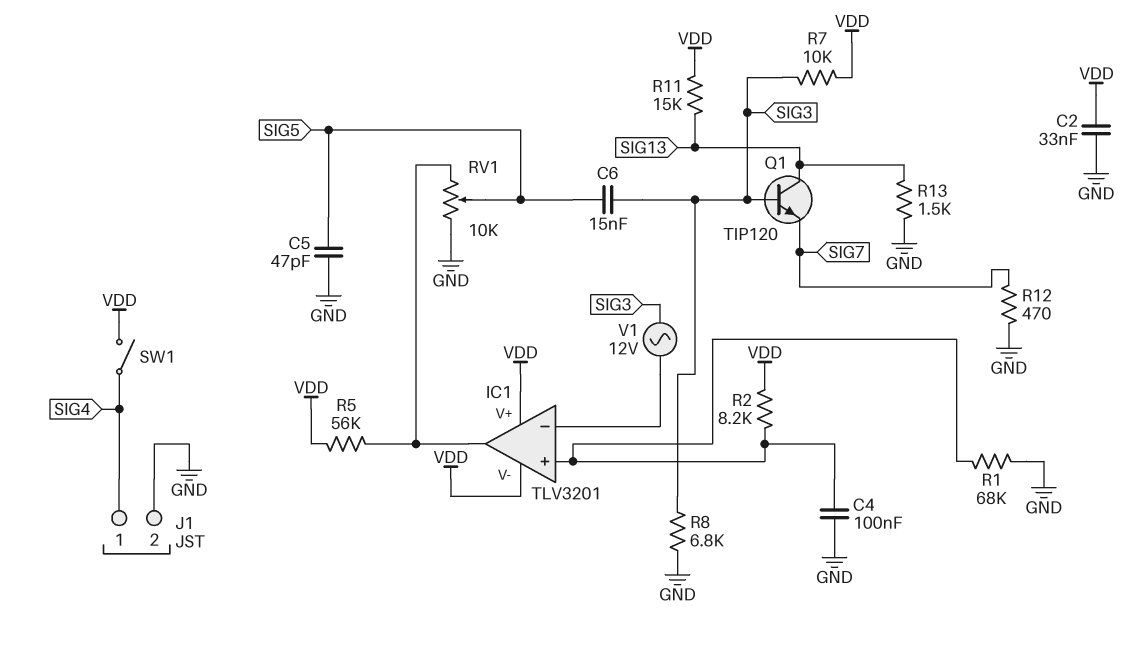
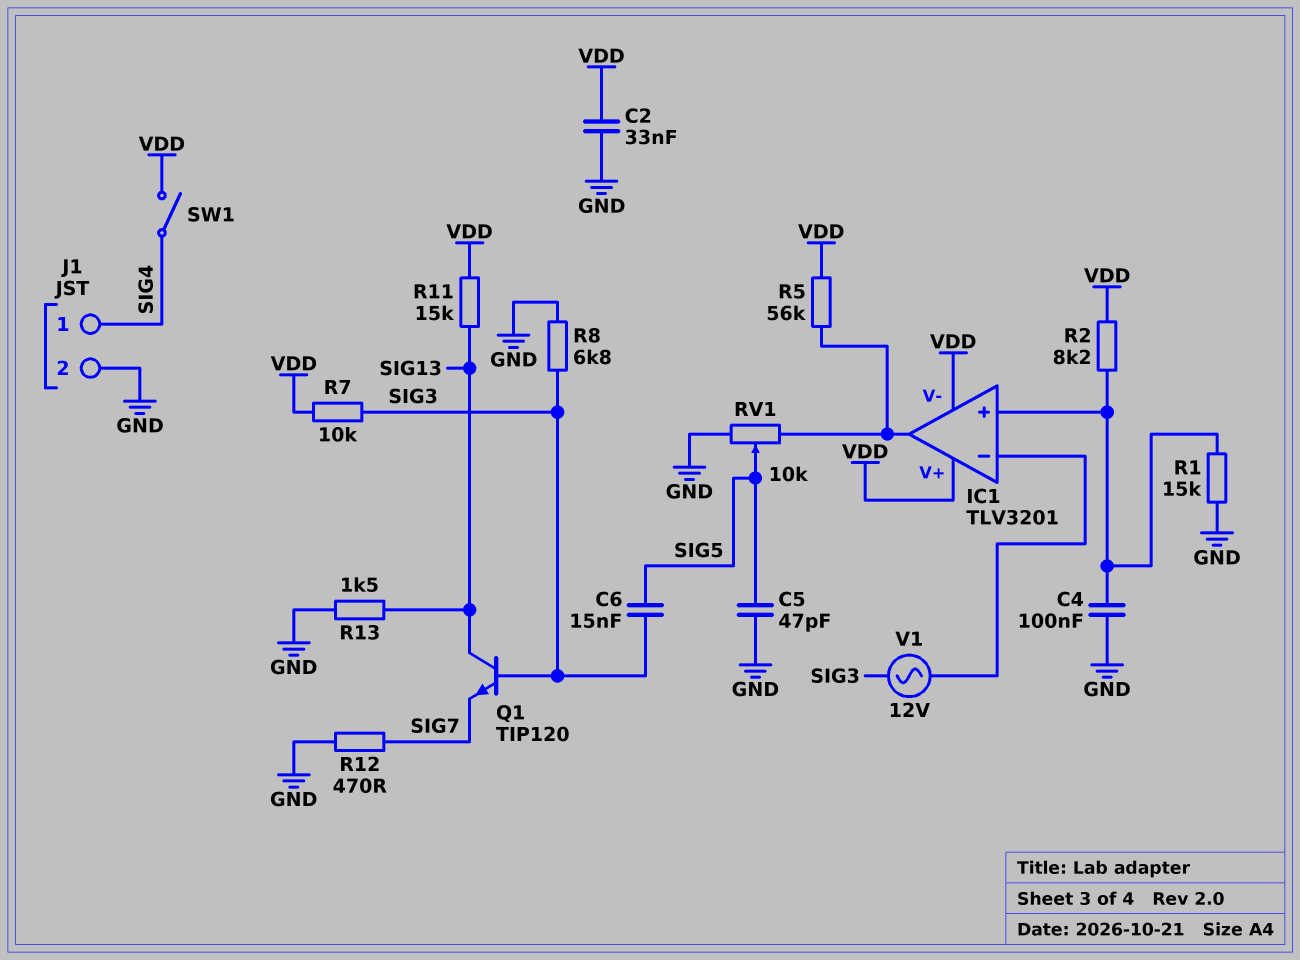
R1: 68k (GND, IC1/in+) -> 15k (GND, IC1/in+)

